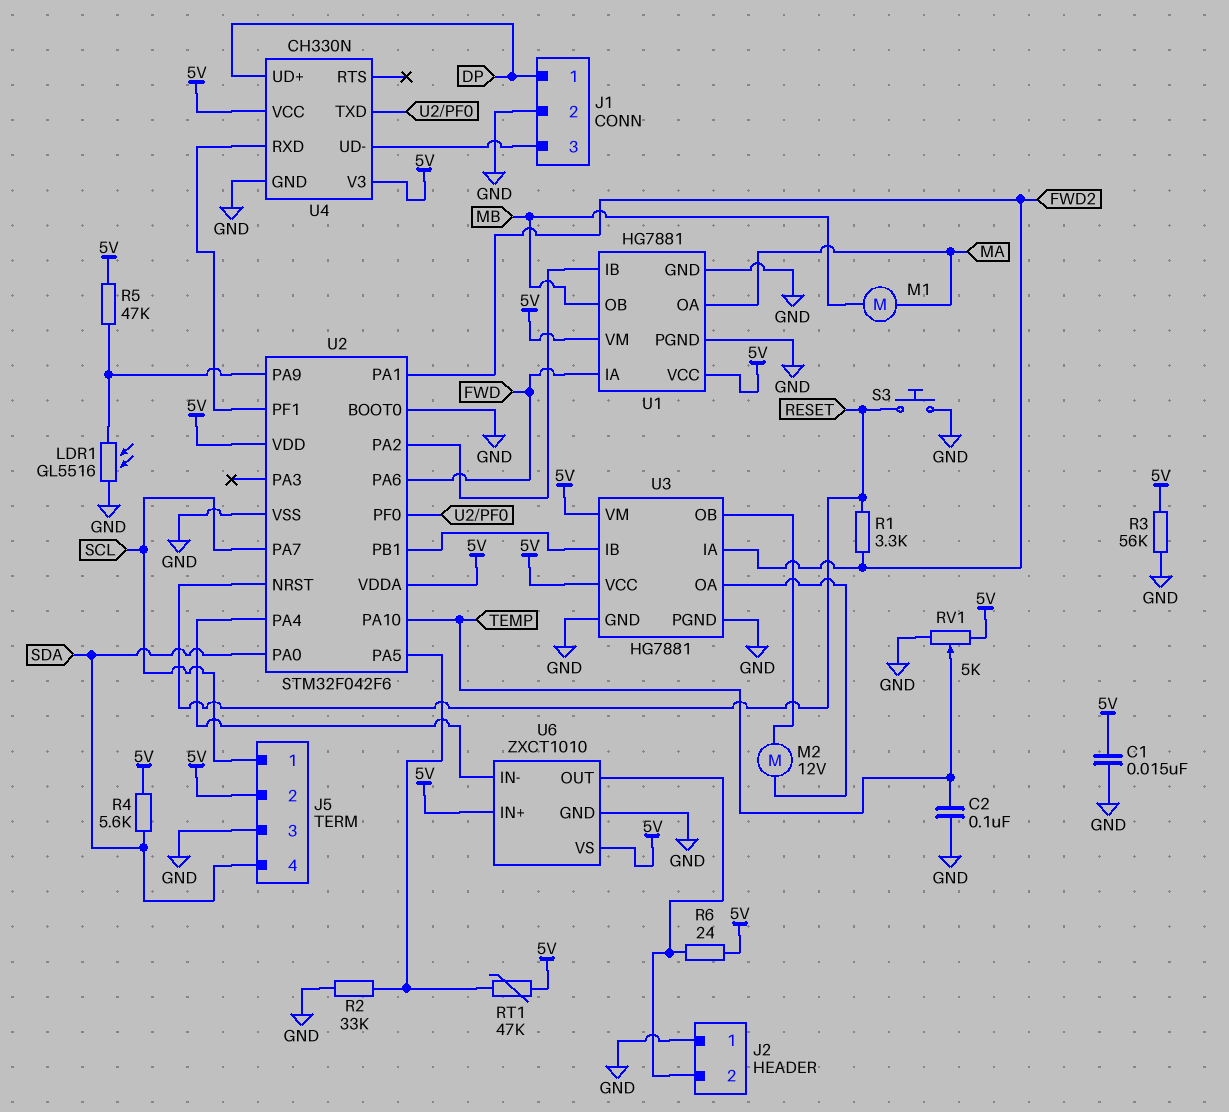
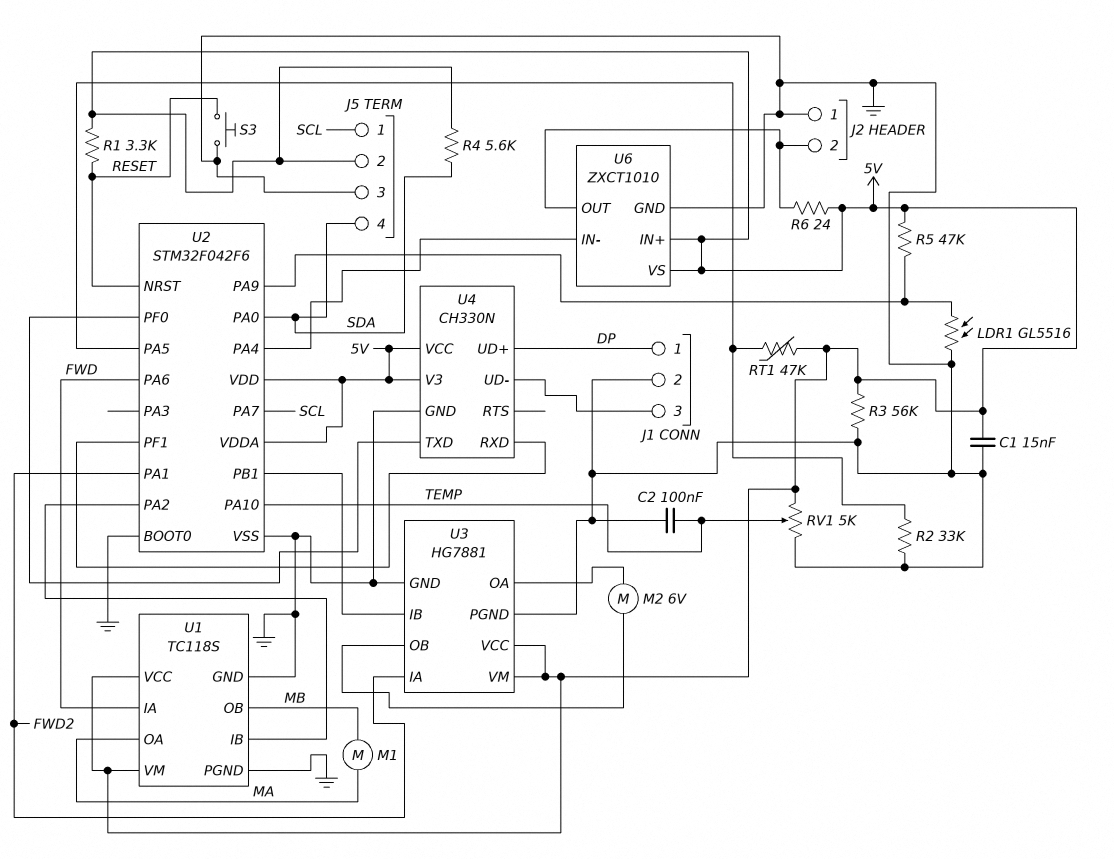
M2: motor 12V (U3/OA, U3/OB) -> motor 6V (U3/OA, U3/OB)
R1: 3.3k (FWD2, RESET) -> 3.3k (5V, RESET)
U1: HG7881 -> TC118S

